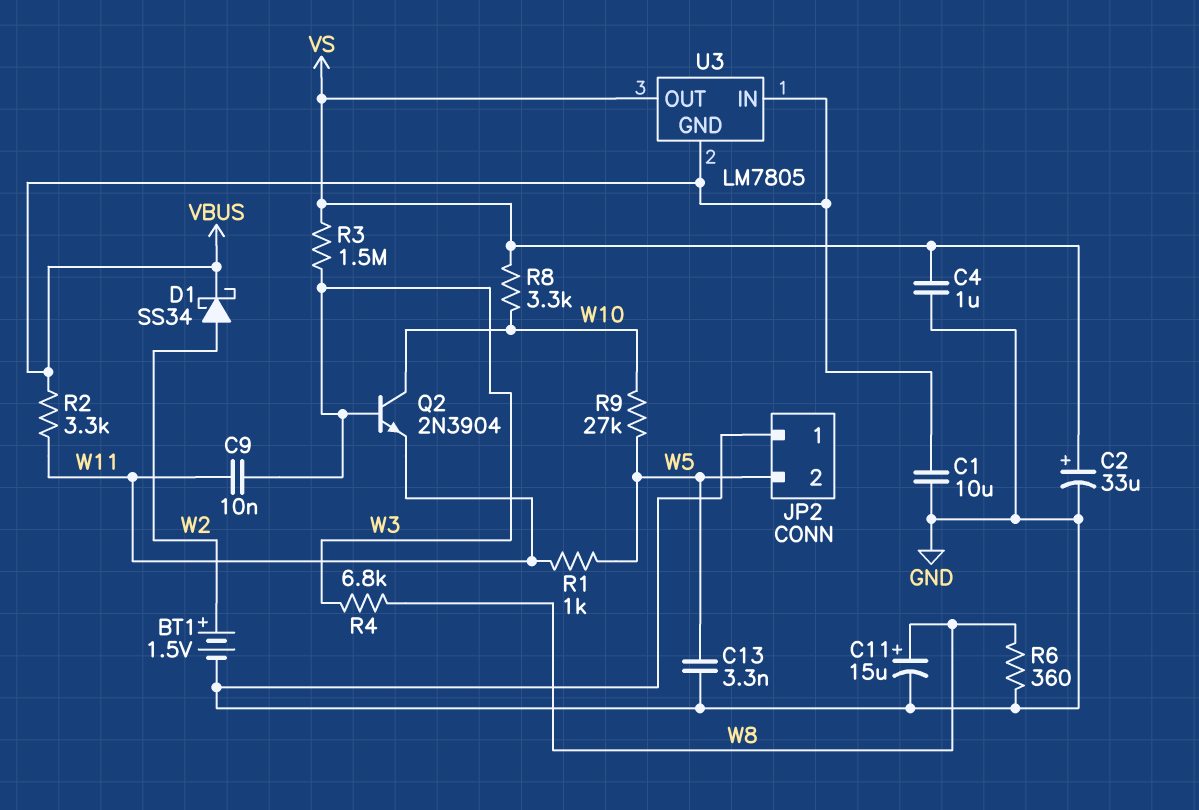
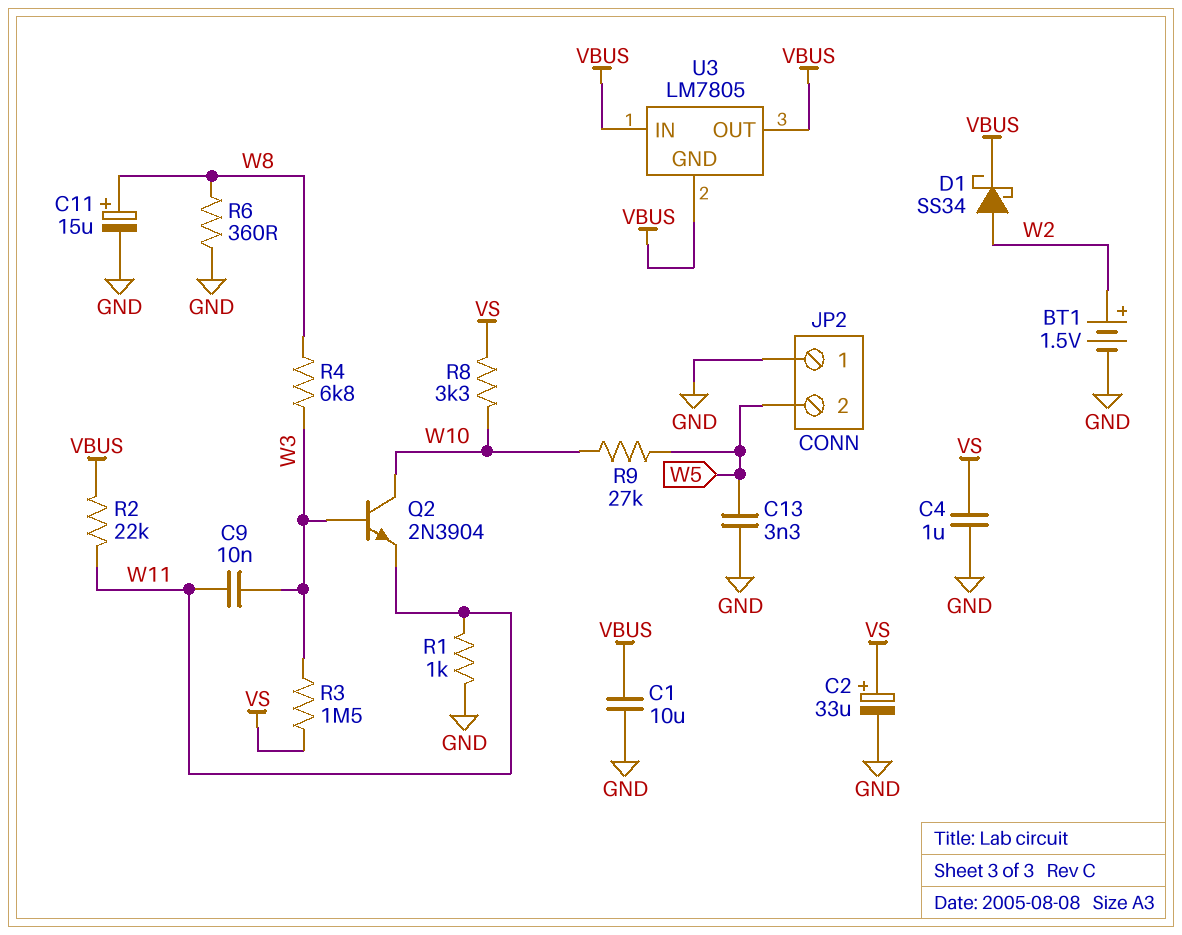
R1: 1k (W5, W11) -> 1k (GND, W11)
R2: 3.3k (VBUS, W11) -> 22k (VBUS, W11)
U3 pin OUT: VS -> VBUS

